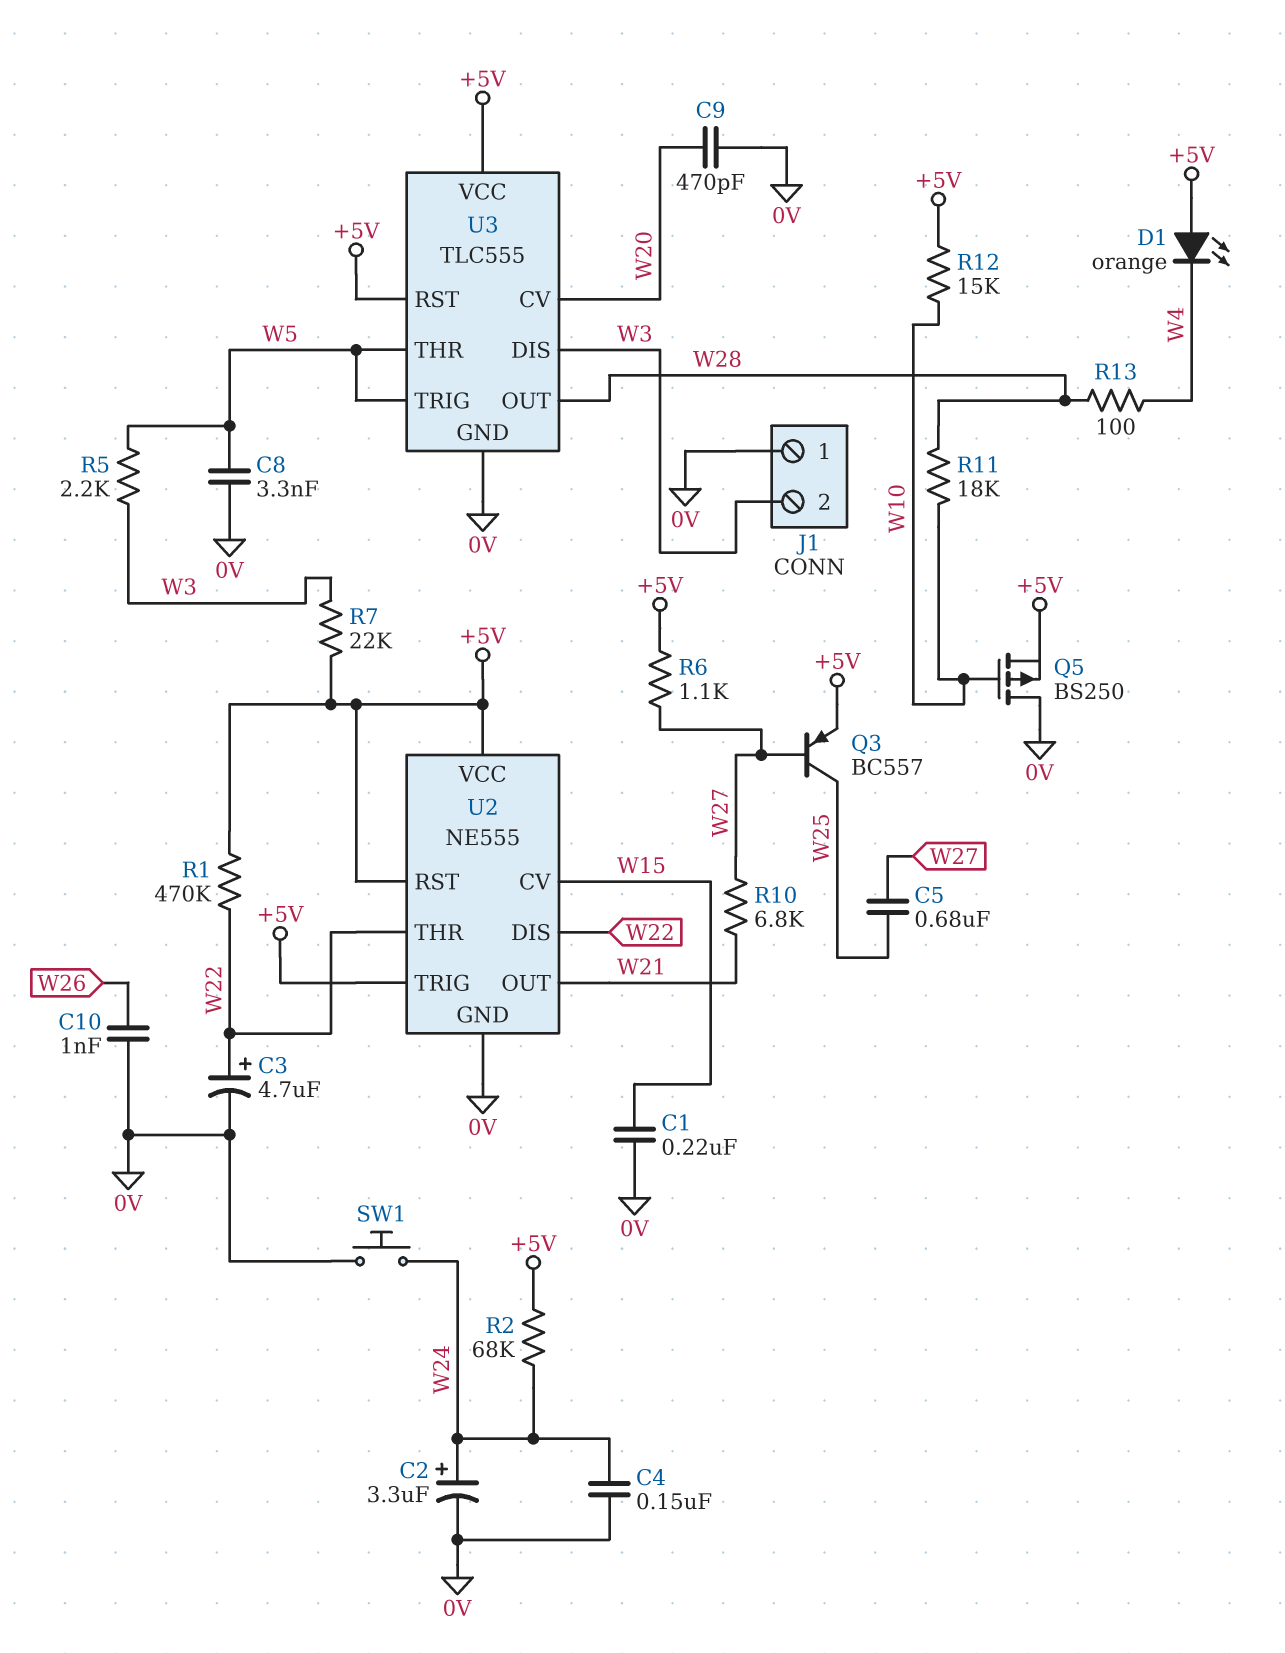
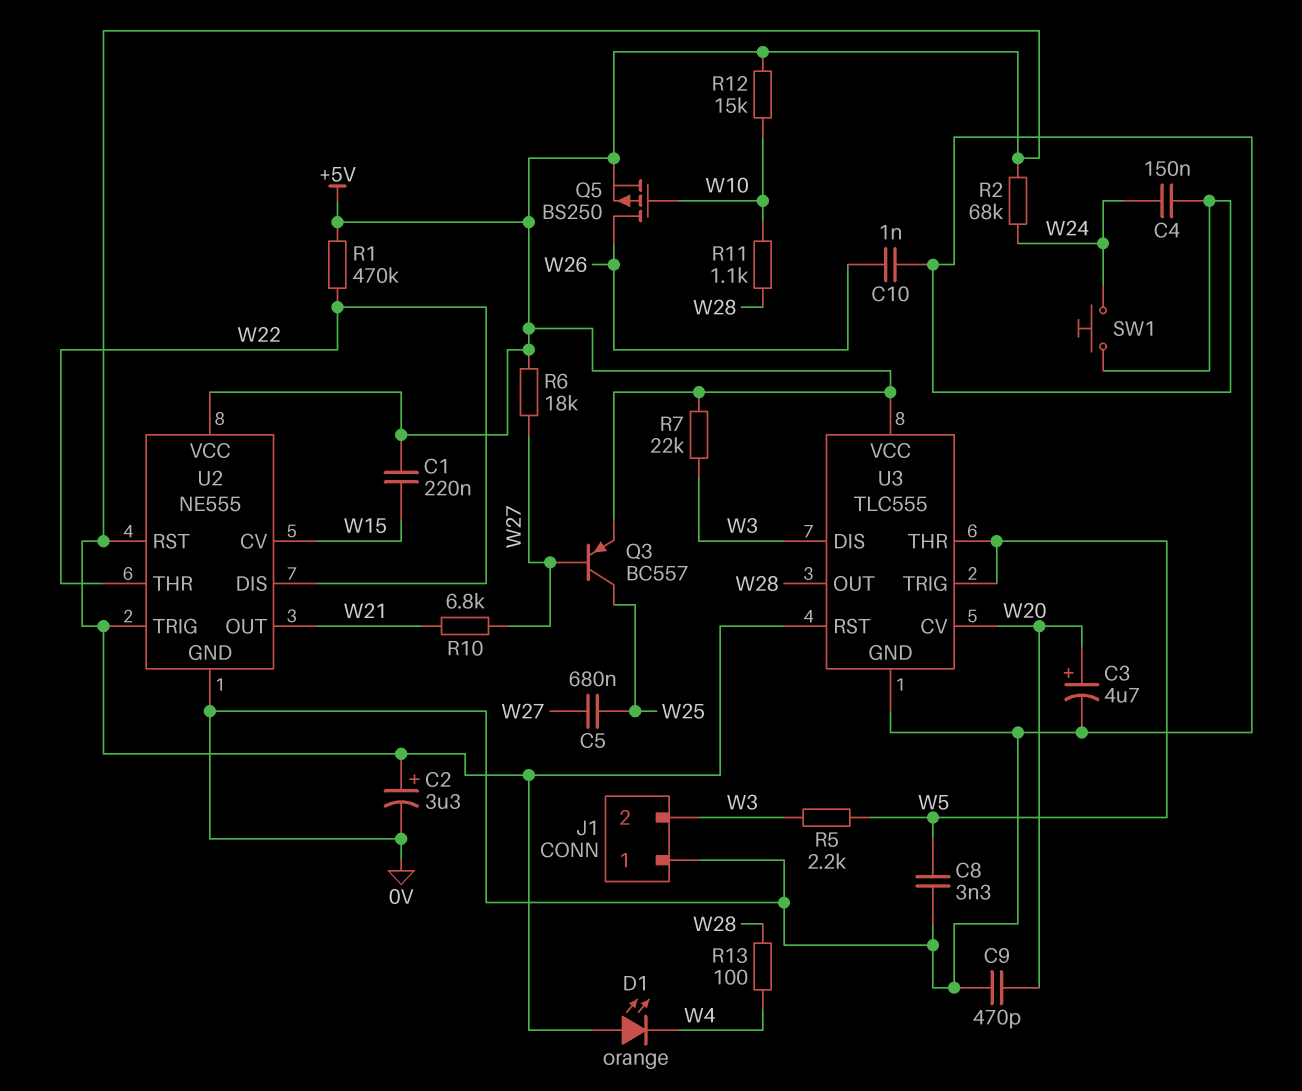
C1: 220nF (0V, W15) -> 220nF (+5V, W15)
C2: 3.3uF (plus W24, minus 0V) -> 3.3uF (plus +5V, minus 0V)
C3: 4.7uF (plus W22, minus 0V) -> 4.7uF (plus W20, minus 0V)
Q5: PMOS BS250 (G W10, D 0V, S +5V) -> PMOS BS250 (G W10, D W26, S +5V)
R6: 1.1k (+5V, W27) -> 18k (+5V, W27)
R11: 18k (W10, W28) -> 1.1k (W10, W28)

